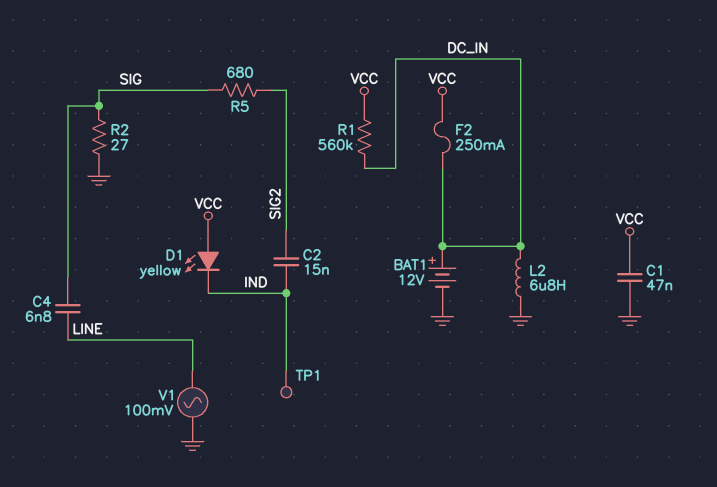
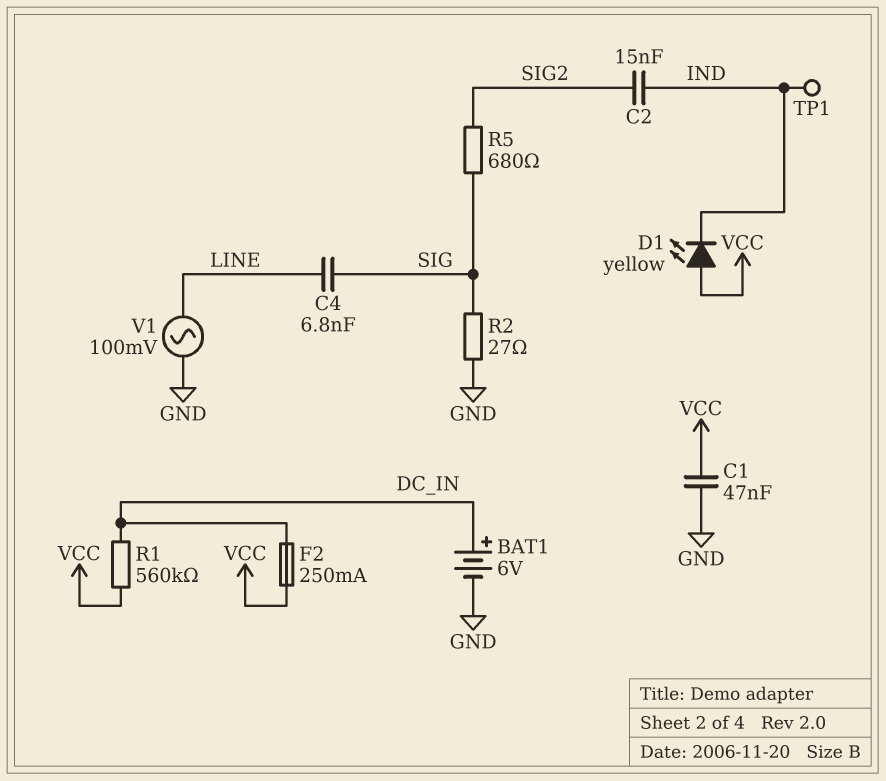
BAT1: 12V (plus DC_IN, minus GND) -> 6V (plus DC_IN, minus GND)
L2: 6.8uH (DC_IN, GND) -> none

